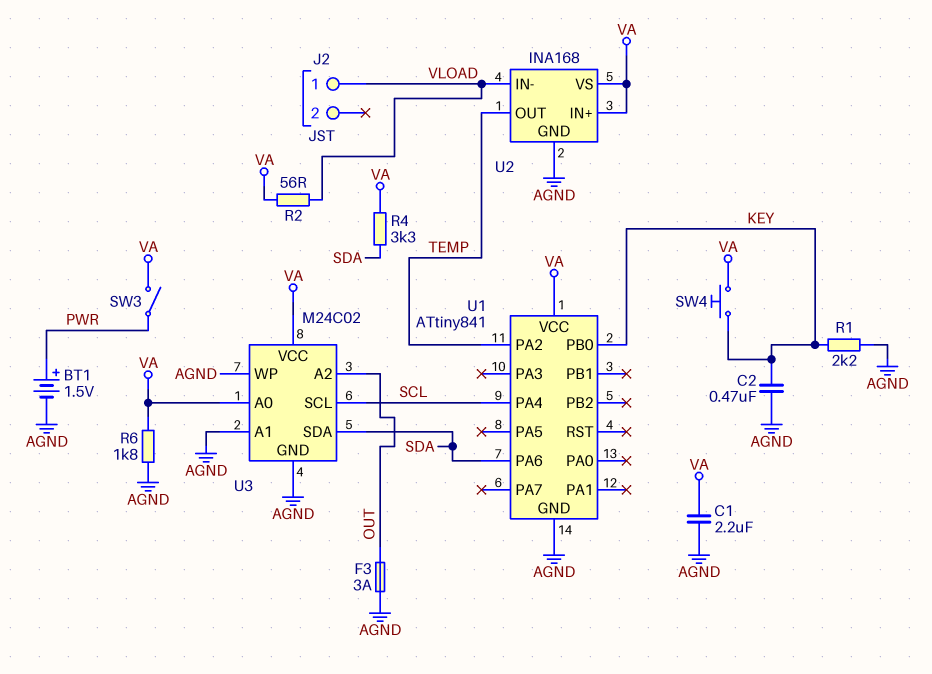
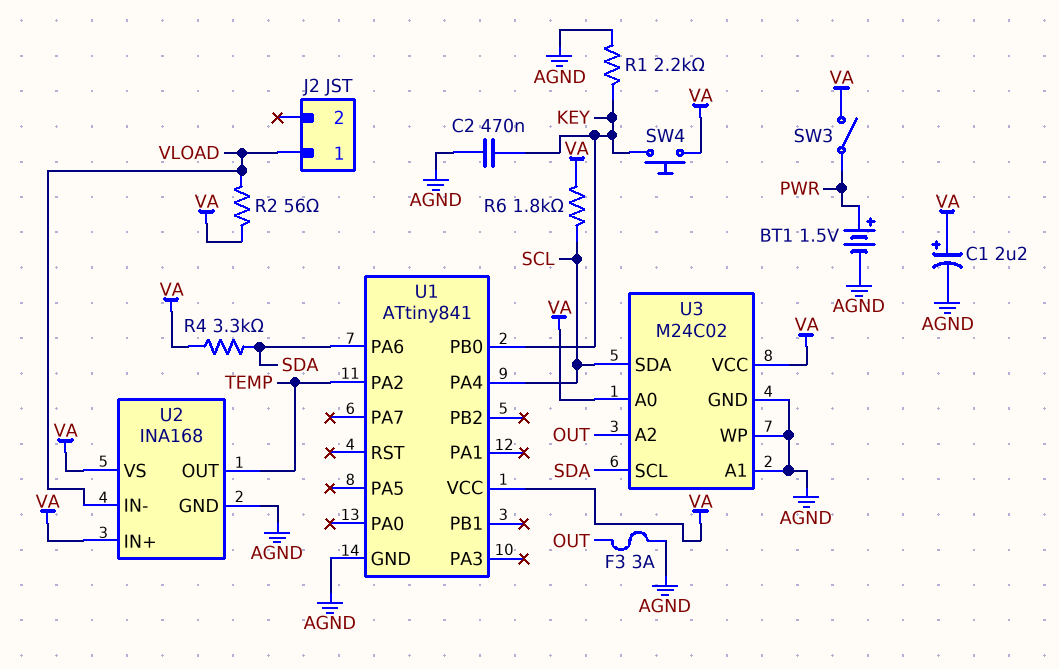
C1: 2.2uF (AGND, VA) -> 2.2uF (plus VA, minus AGND)
R6: 1.8k (AGND, VA) -> 1.8k (SCL, VA)
U3 pin SCL: SCL -> SDA
U3 pin SDA: SDA -> SCL

